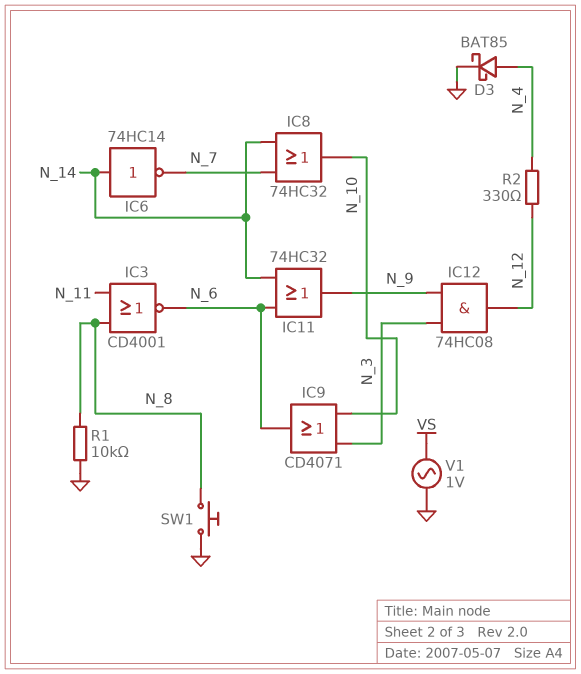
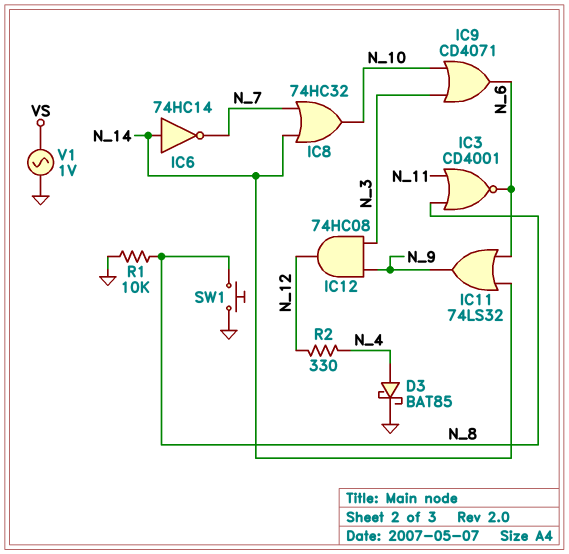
IC11: OR 74HC32 (in N_6, in N_14, out N_9) -> OR 74LS32 (in N_6, in N_14, out N_9)

